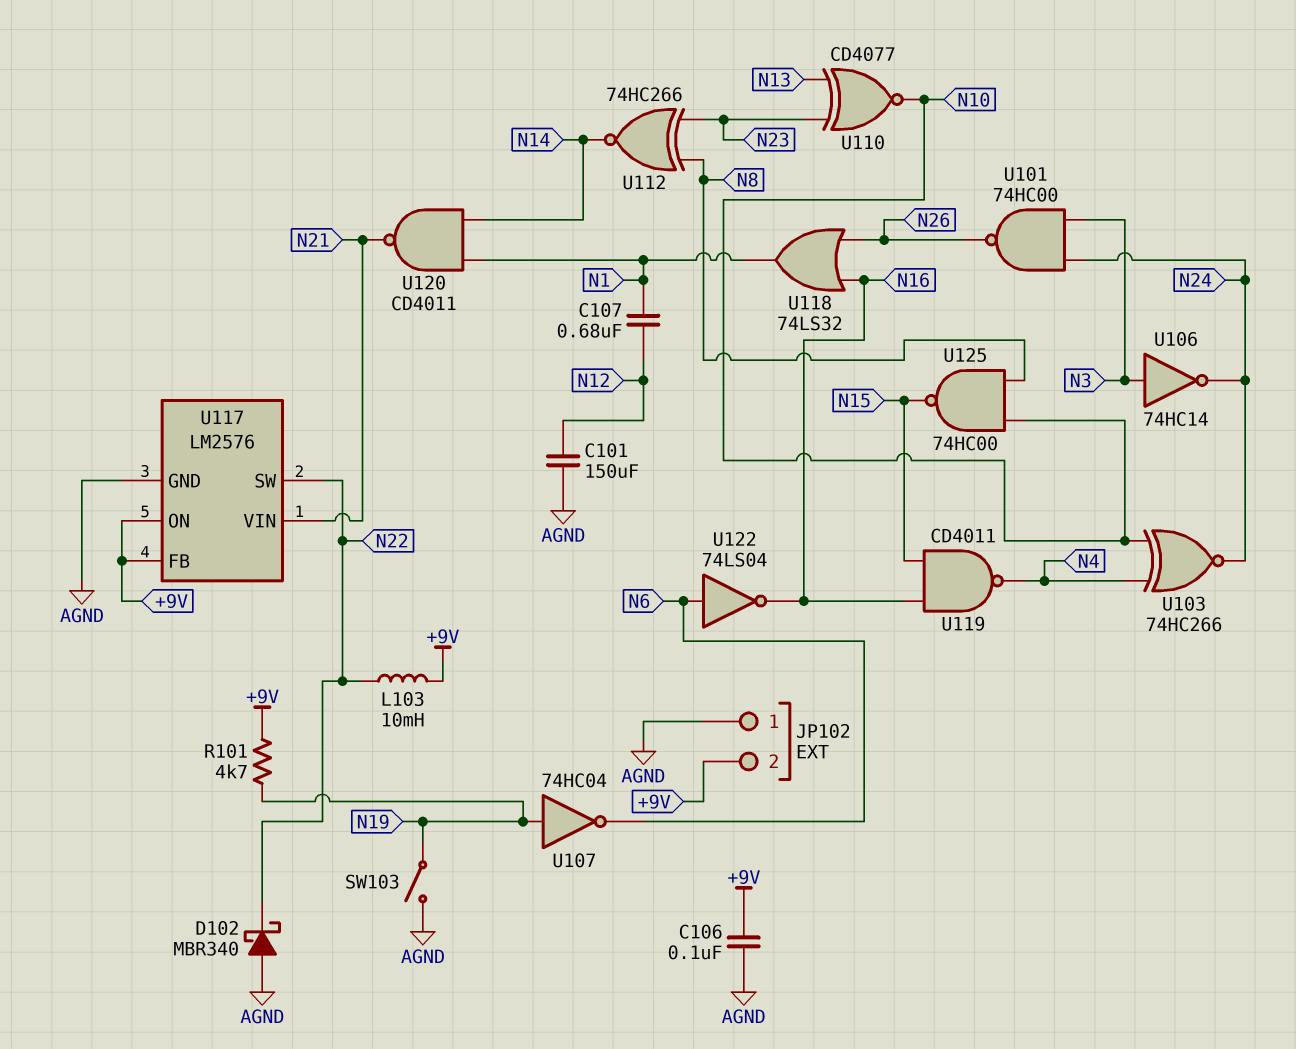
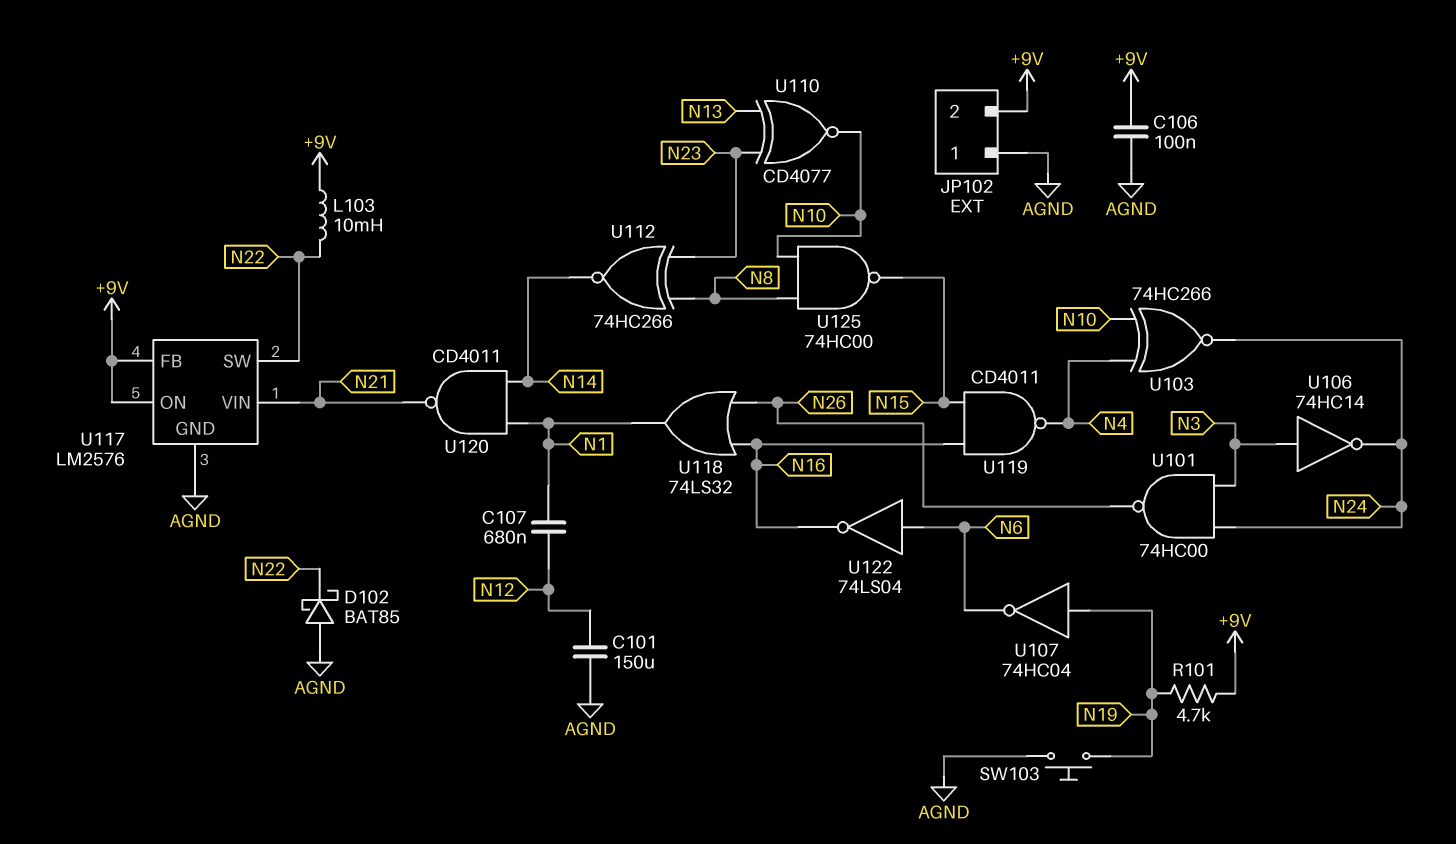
D102: schottky MBR340 (A AGND, K N22) -> schottky BAT85 (A AGND, K N22)
SW103: switch (AGND, N19) -> button (AGND, N19)

